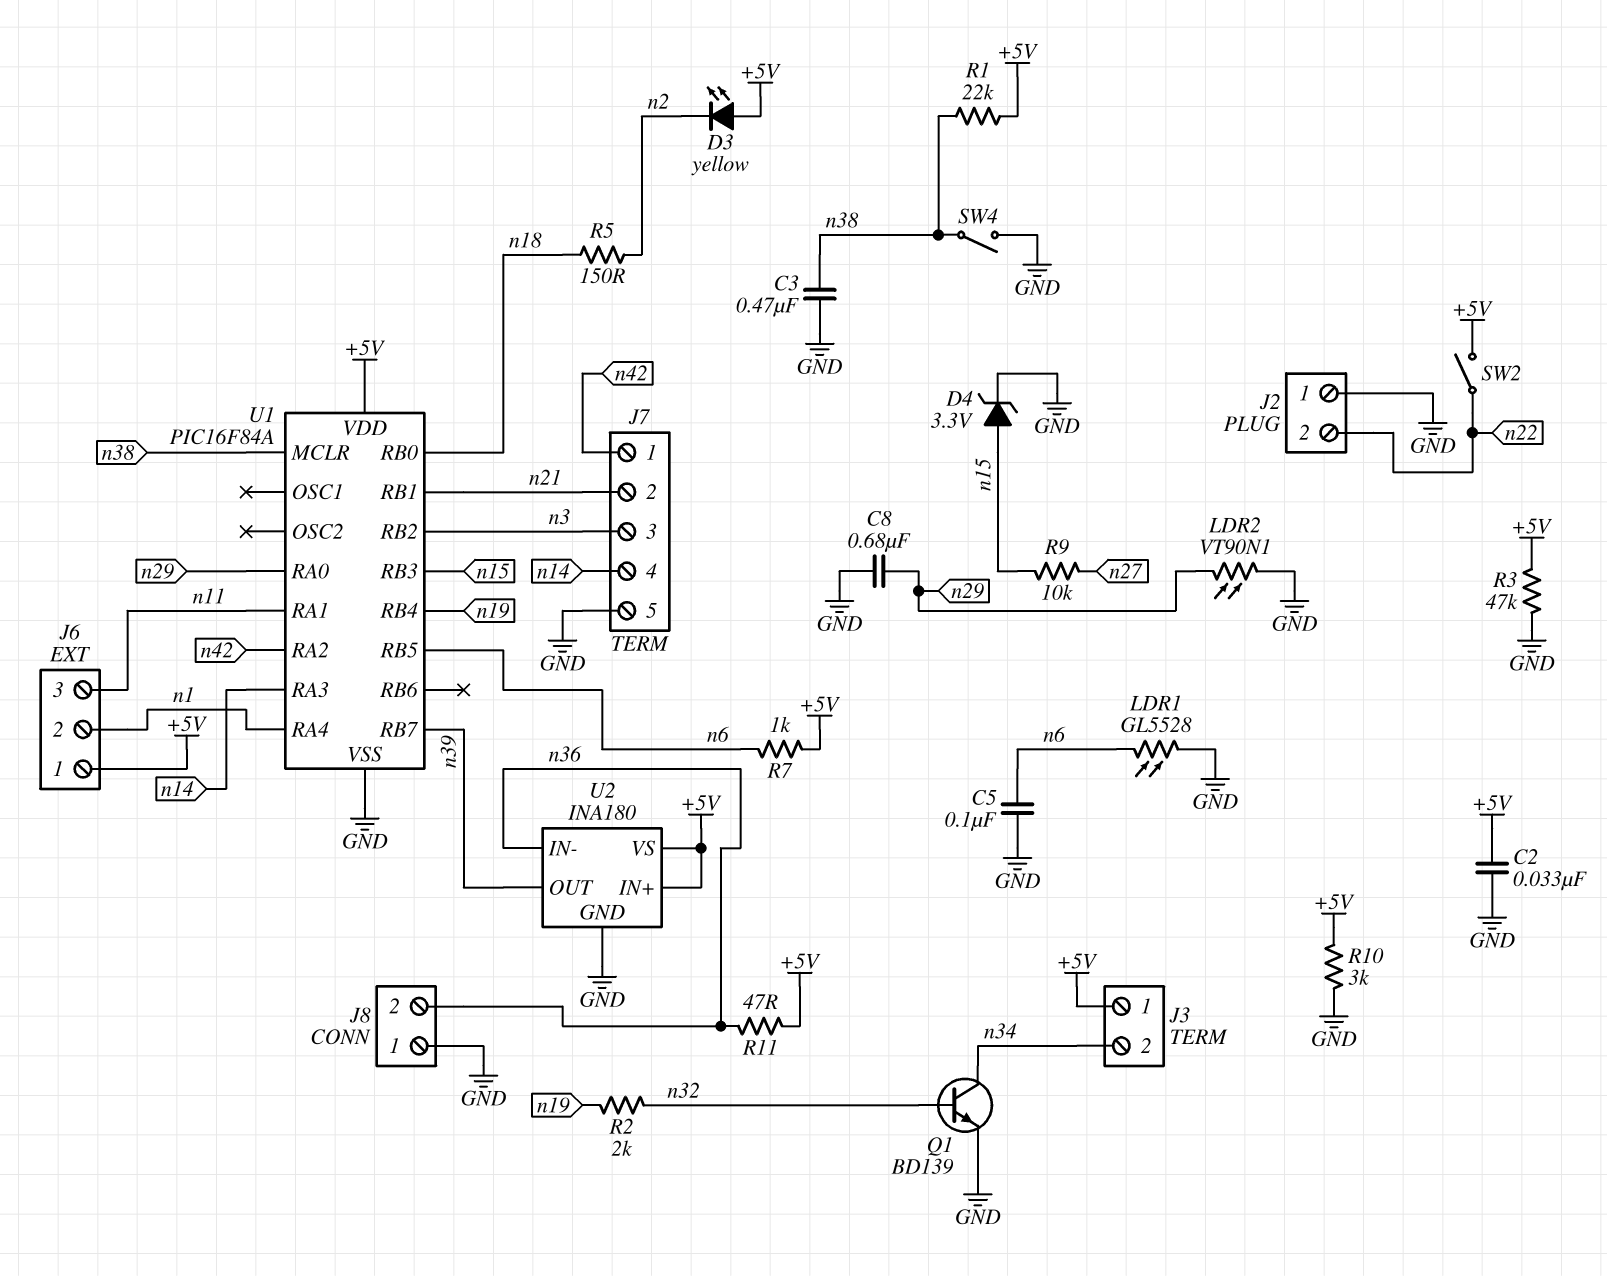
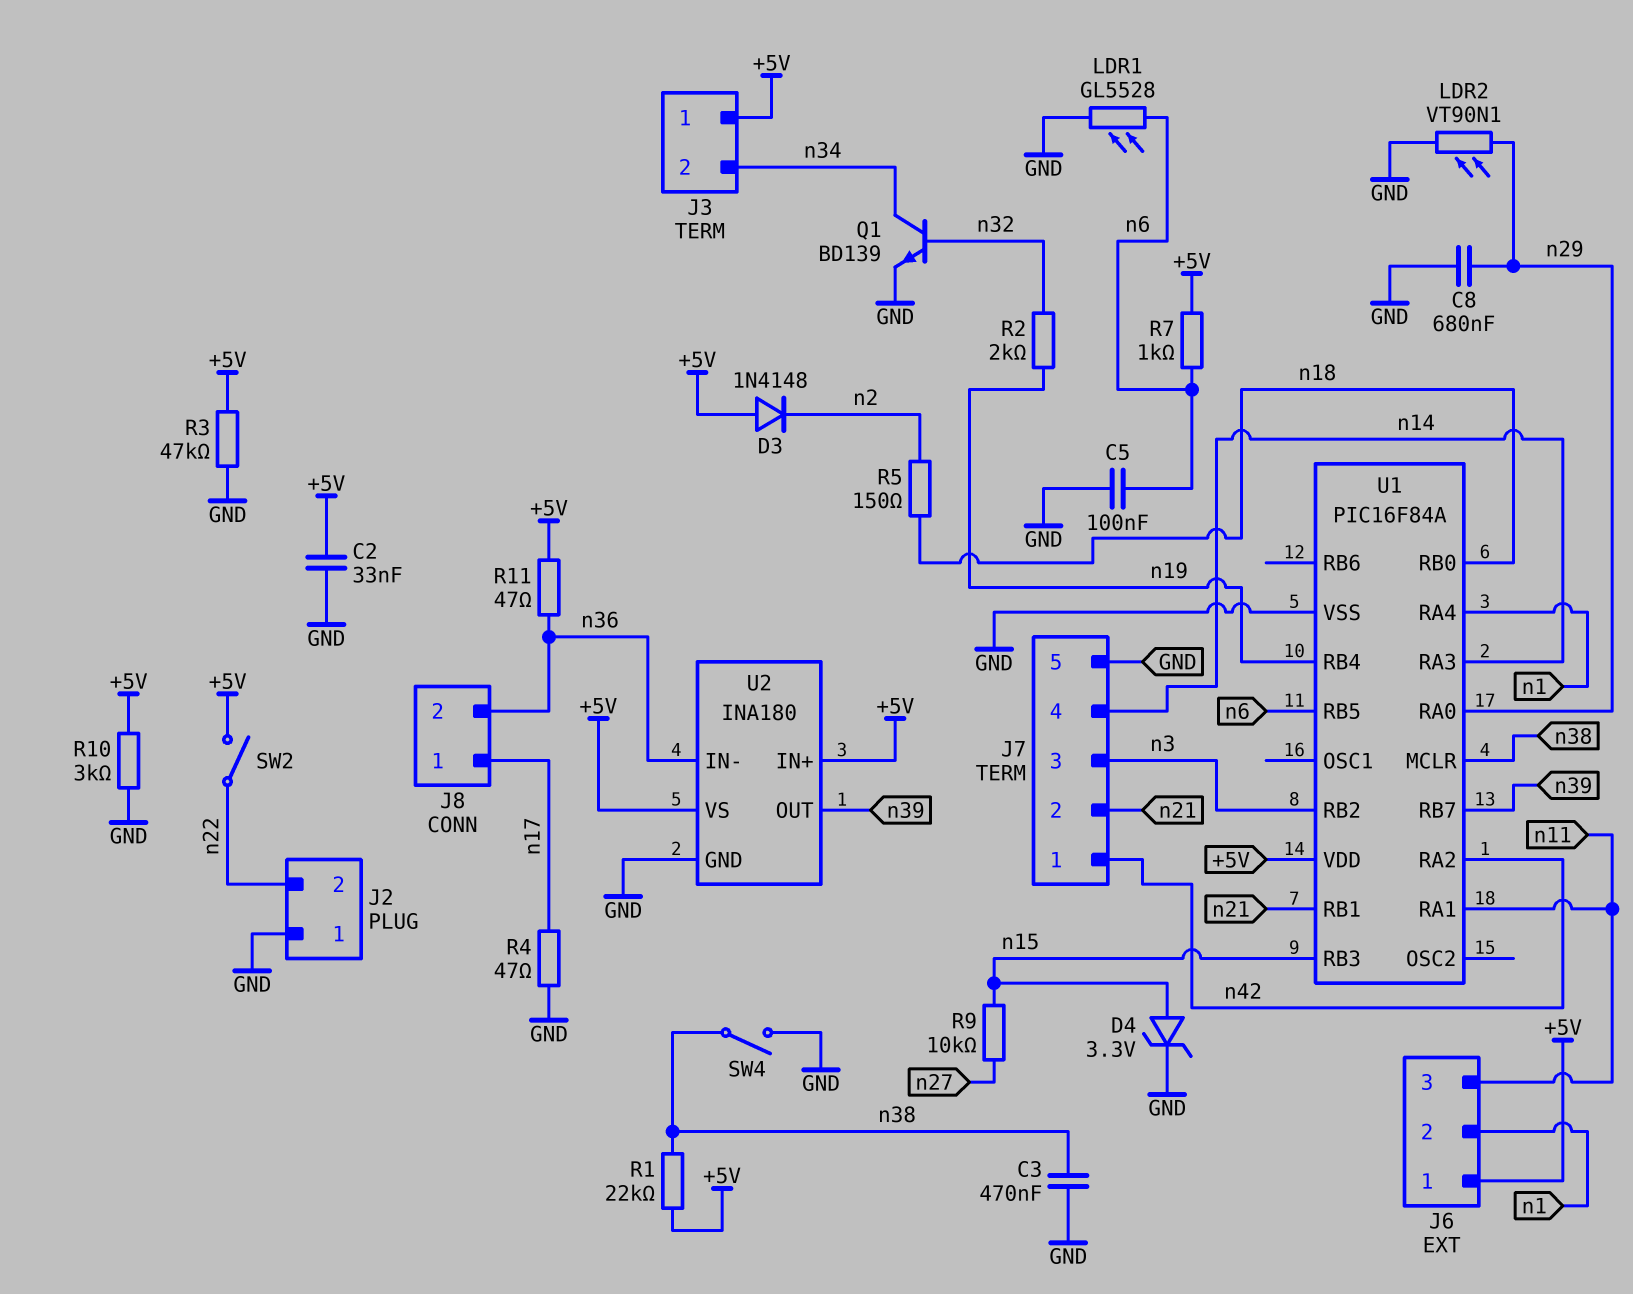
D3: LED yellow (A +5V, K n2) -> diode 1N4148 (A +5V, K n2)
J8 pin 1: GND -> n17
R4: none -> 47 (GND, n17)

